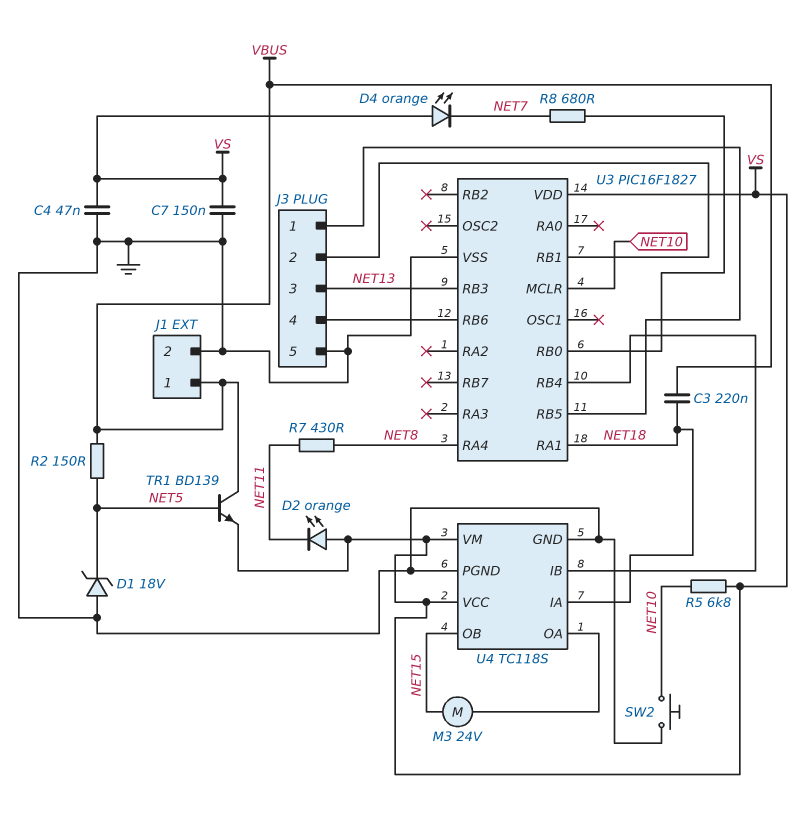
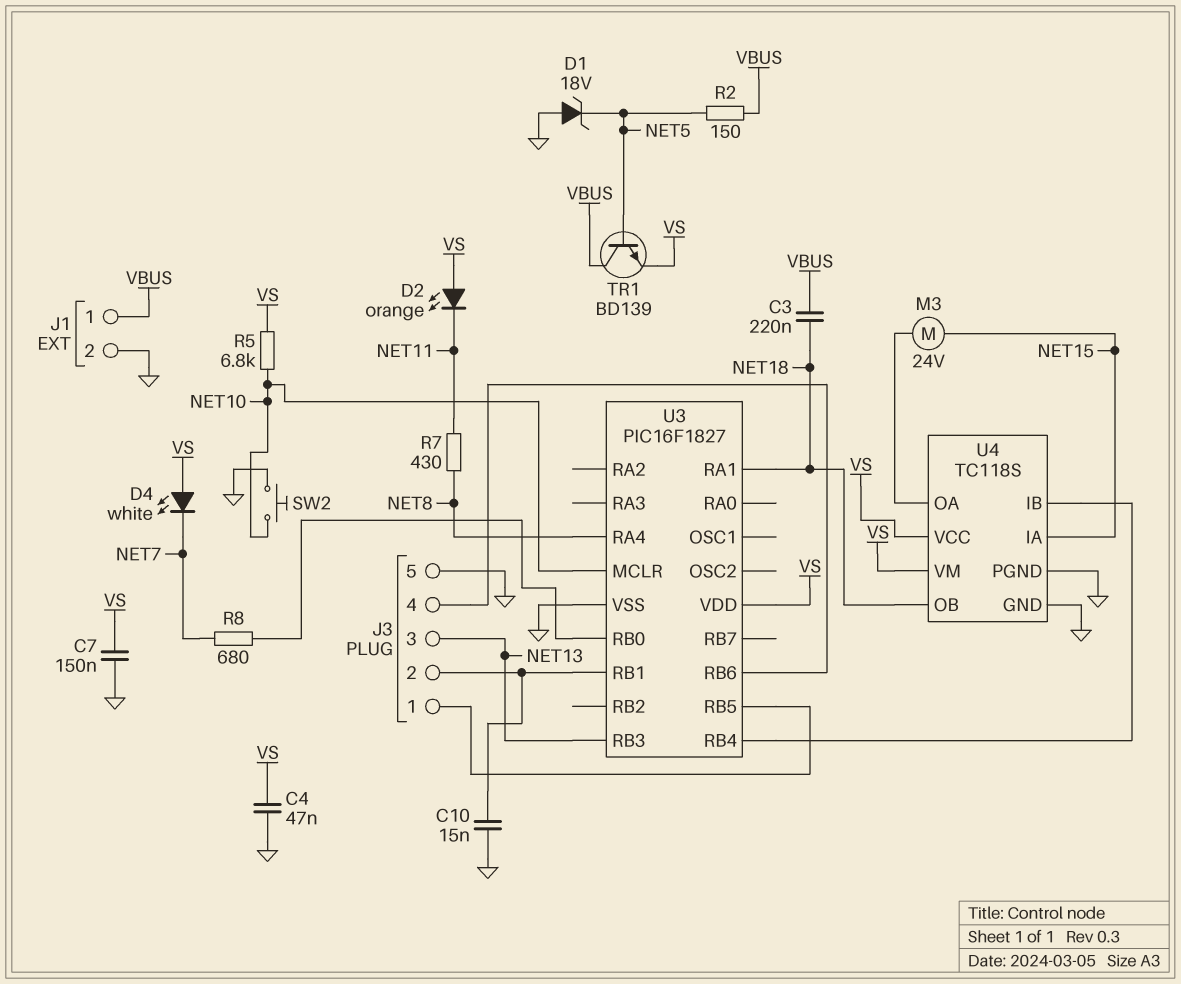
C10: none -> 15nF (GND, J3/2)
D4: LED orange (A VS, K NET7) -> LED white (A VS, K NET7)
U4 pin IA: NET18 -> NET15
U4 pin OB: NET15 -> NET18

